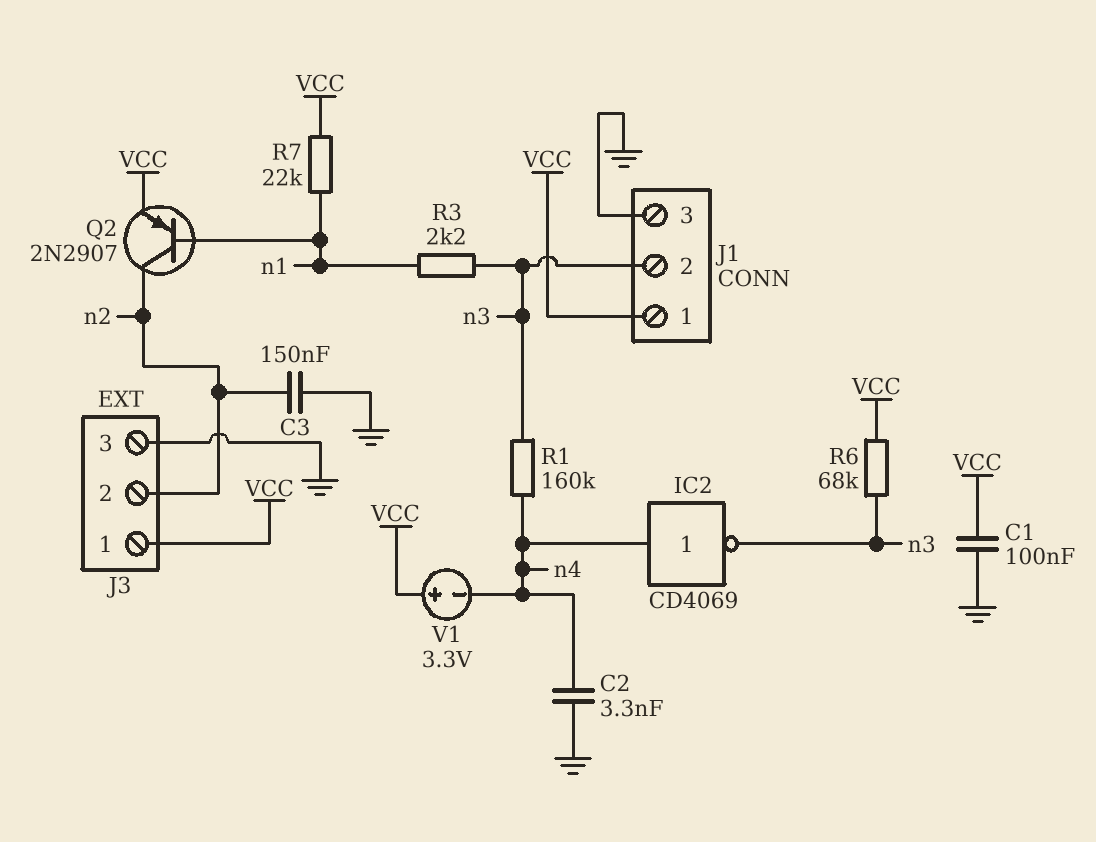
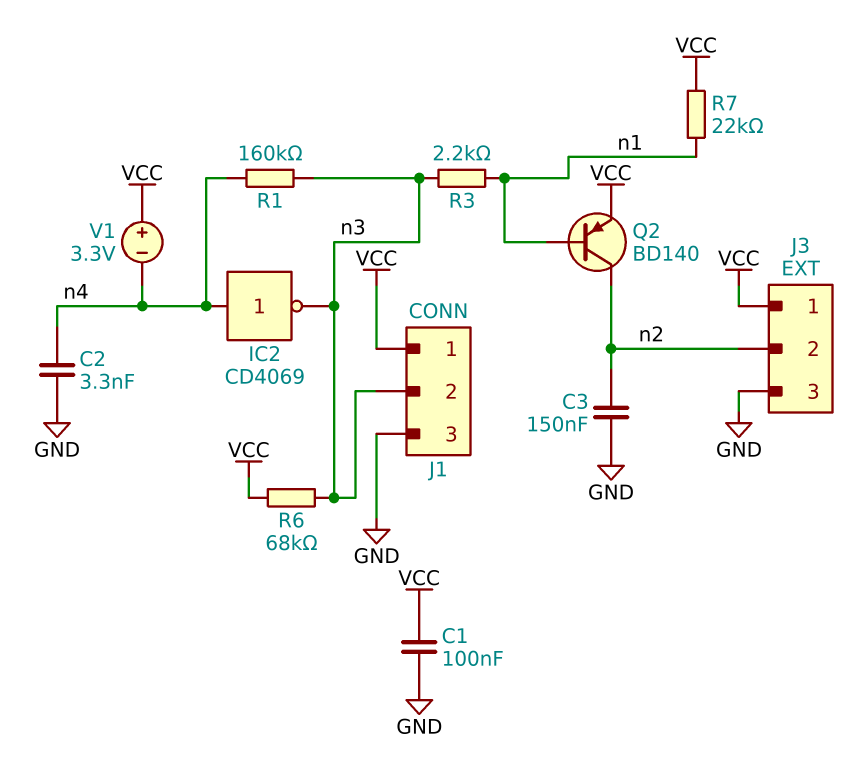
Q2: PNP 2N2907 (B n1, C n2, E VCC) -> PNP BD140 (B n1, C n2, E VCC)

